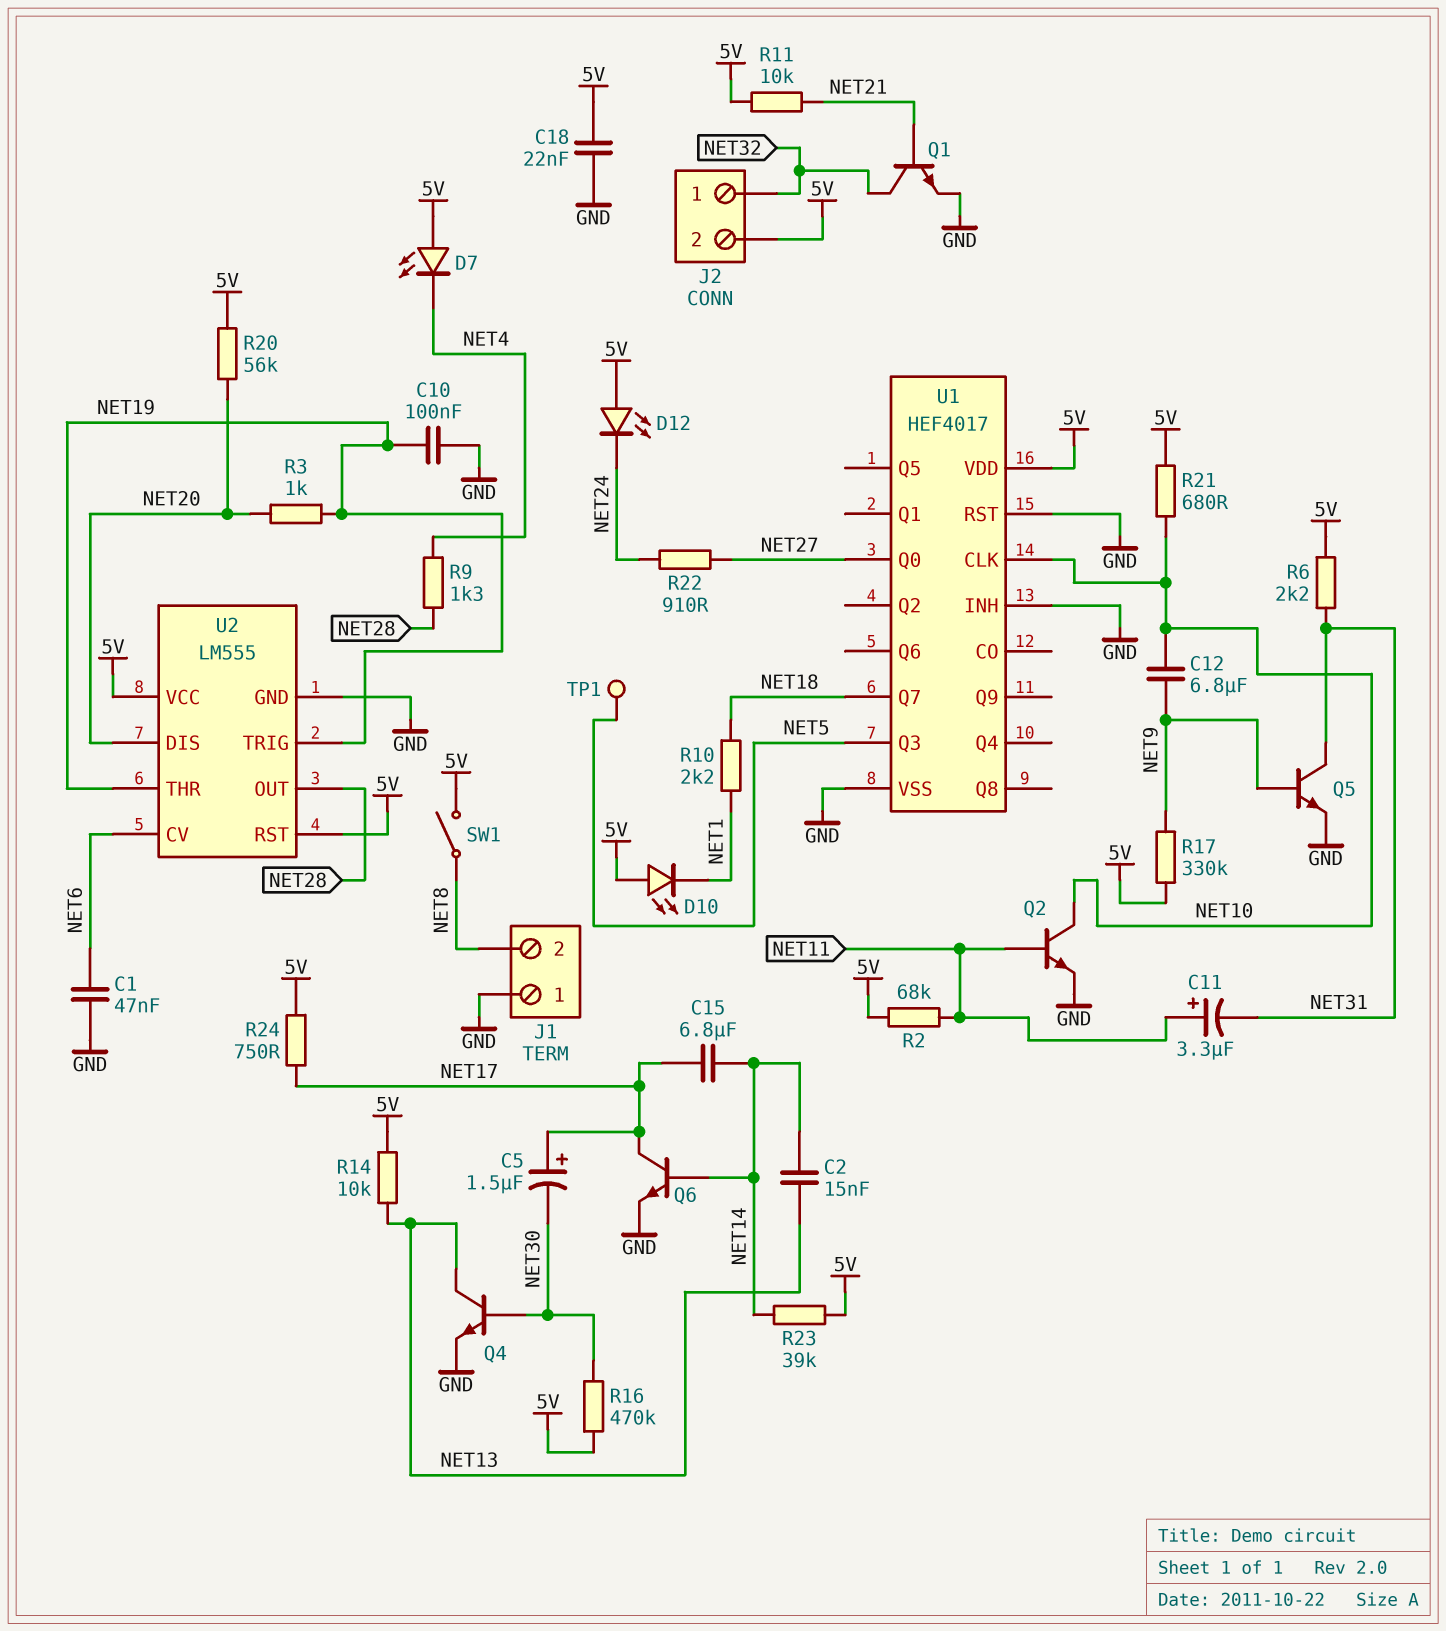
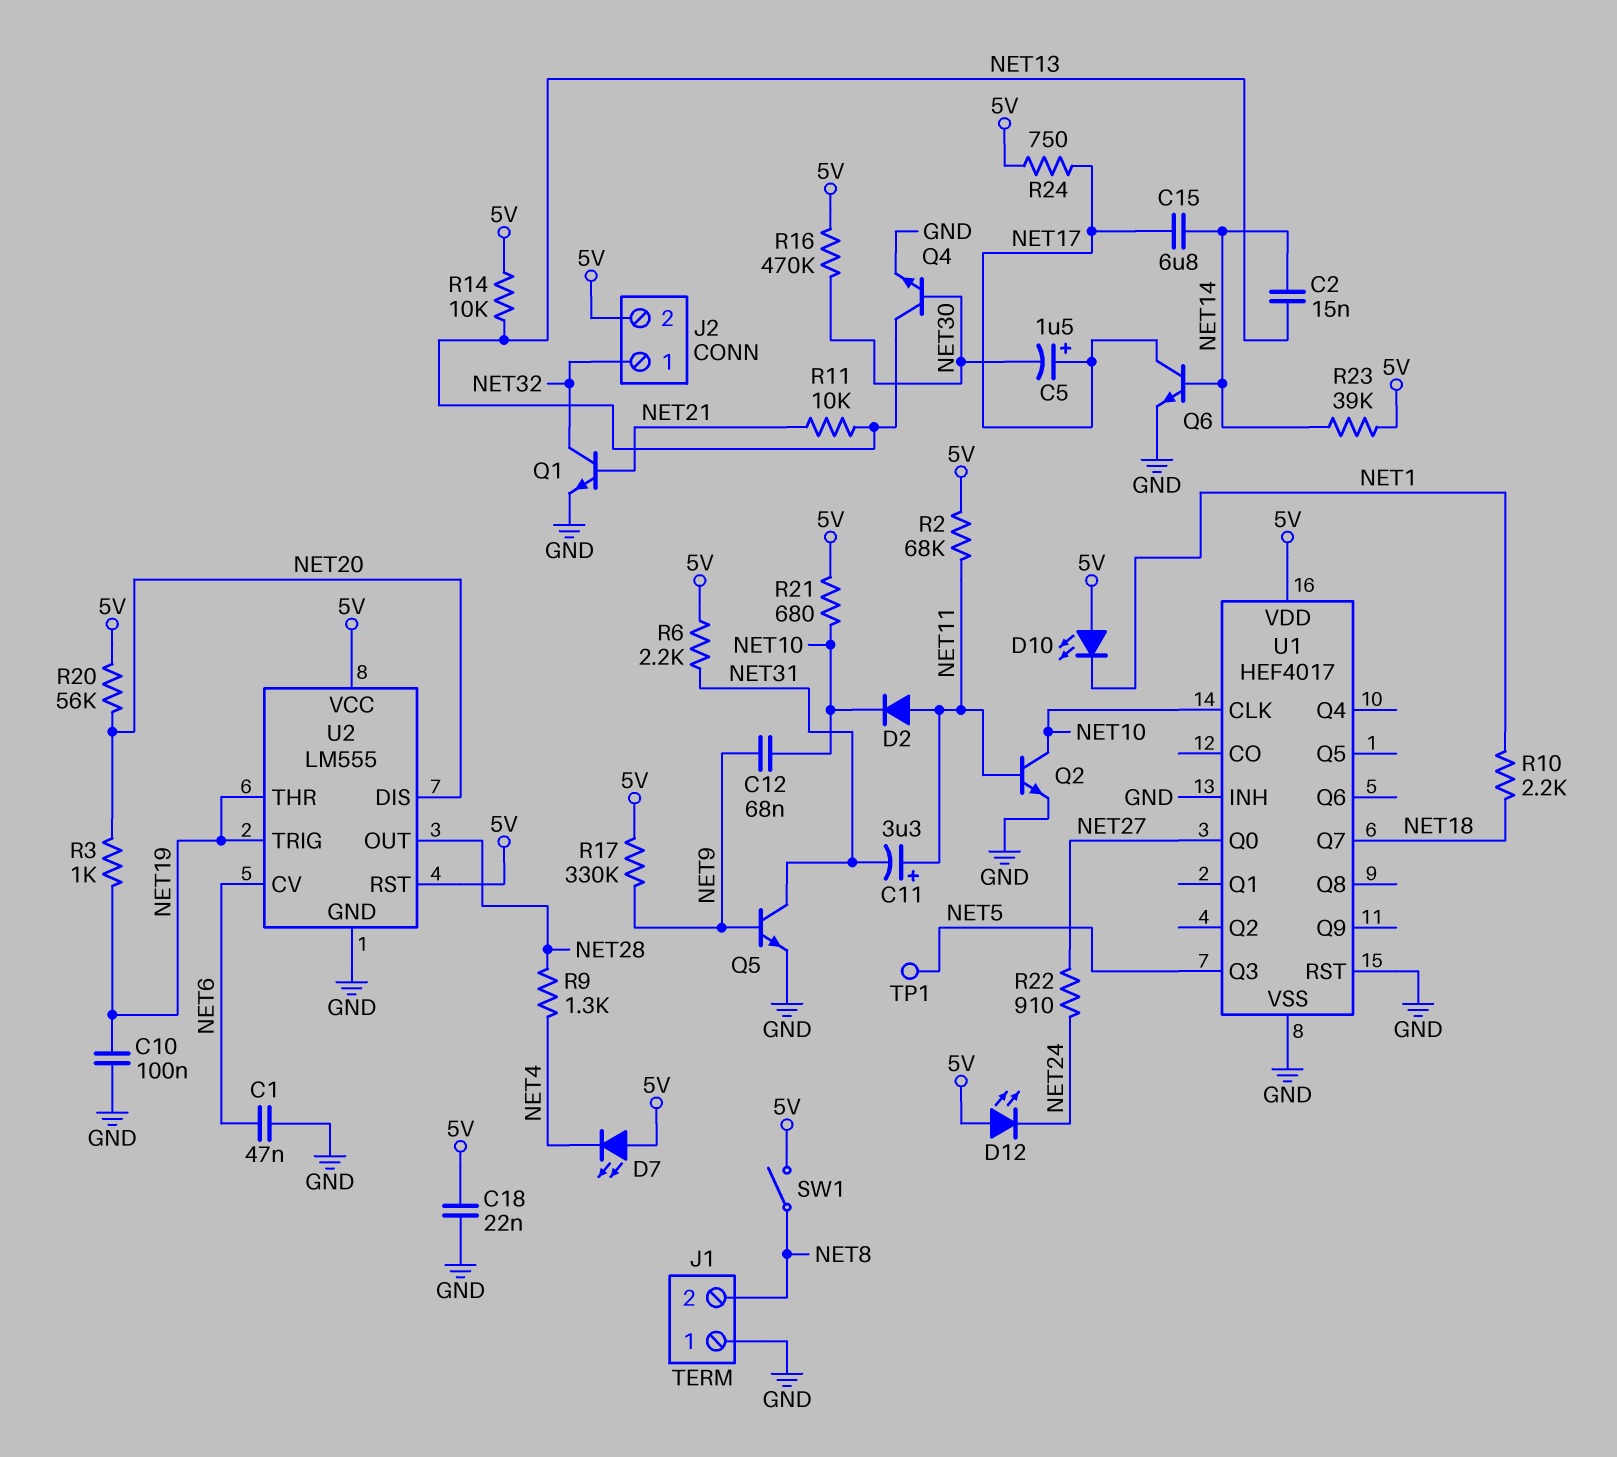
C12: 6.8uF (NET9, NET10) -> 68nF (NET9, NET10)
D2: none -> diode (A NET11, K NET10)
R11: 10k (5V, NET21) -> 10k (NET13, NET21)

